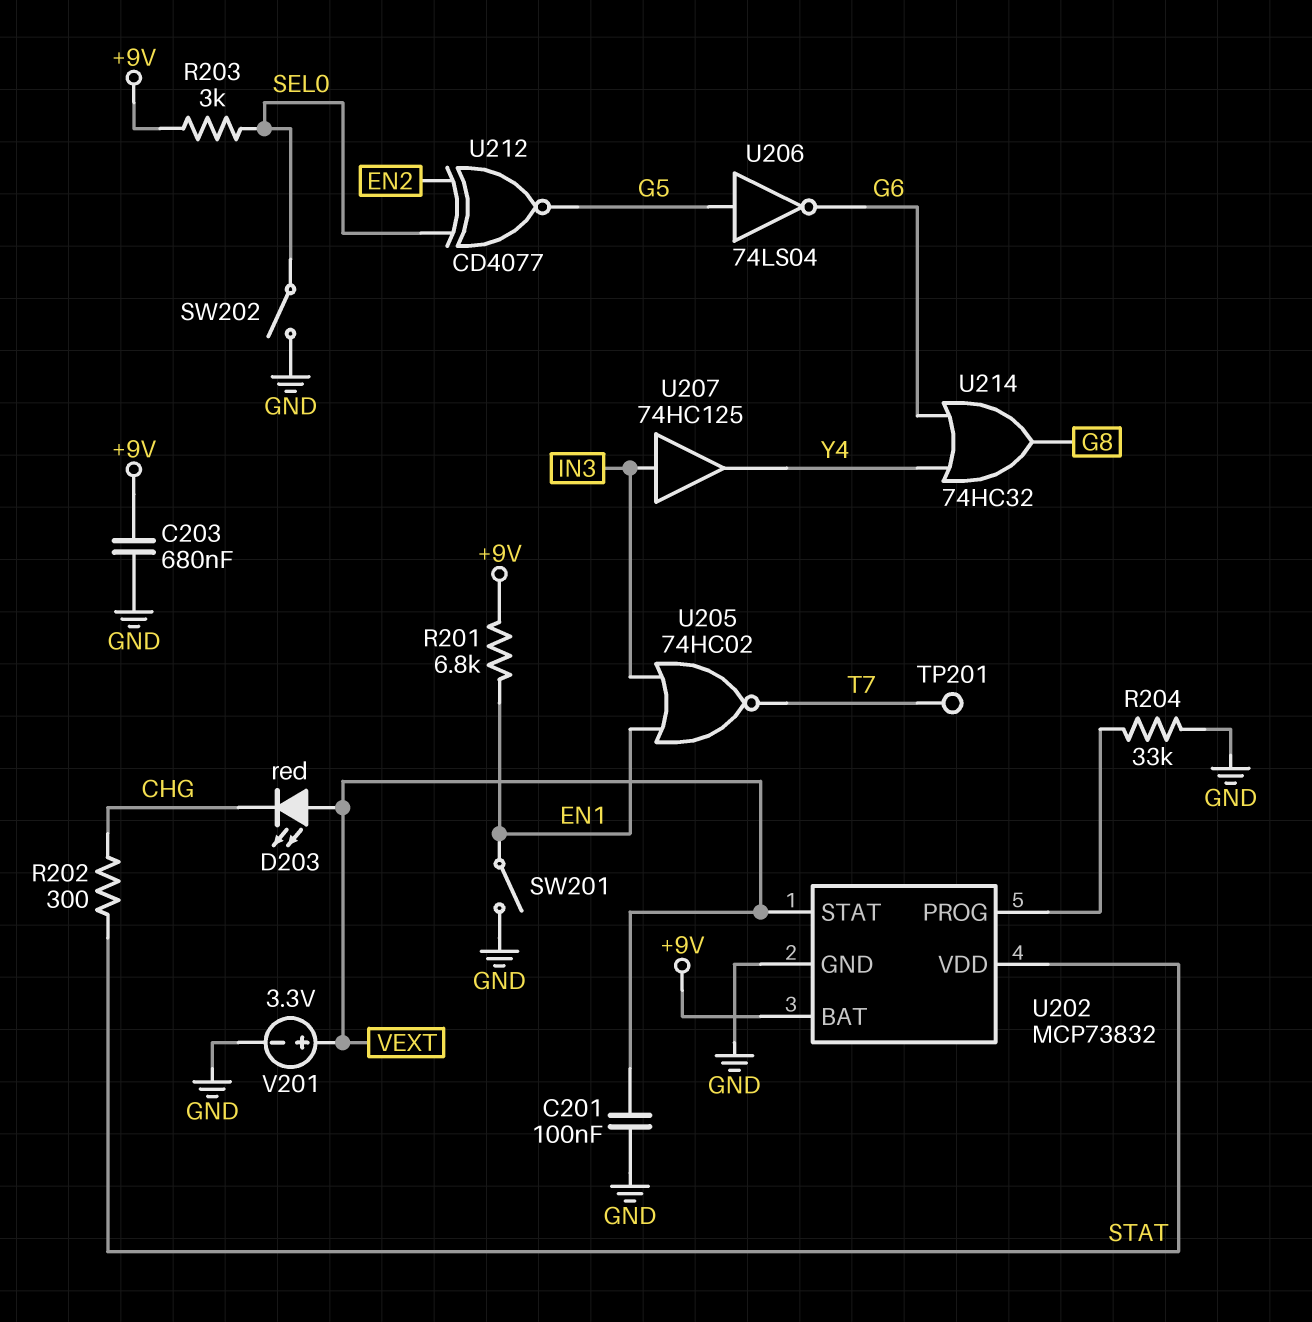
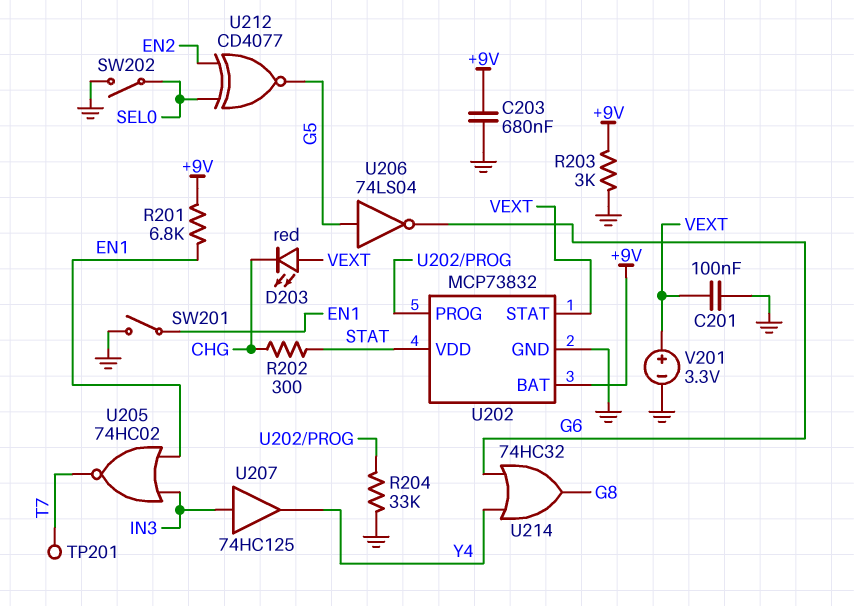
R203: 3k (+9V, SEL0) -> 3k (+9V, GND)

